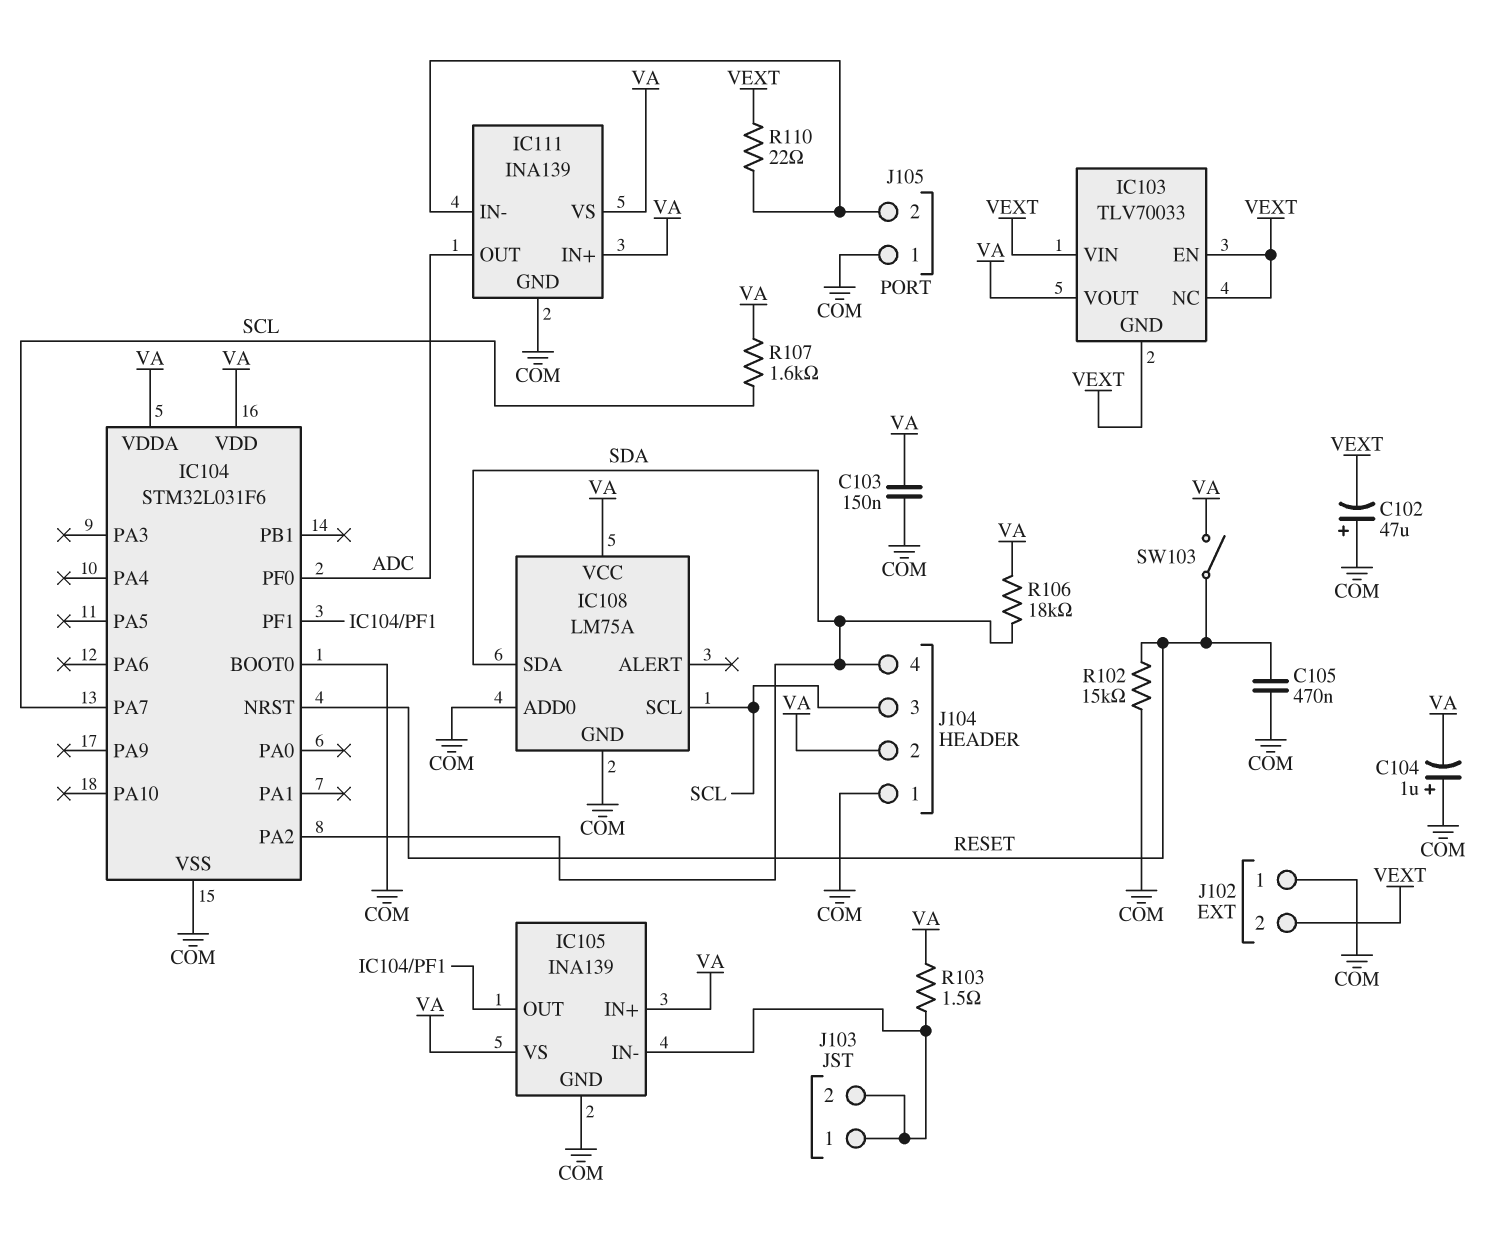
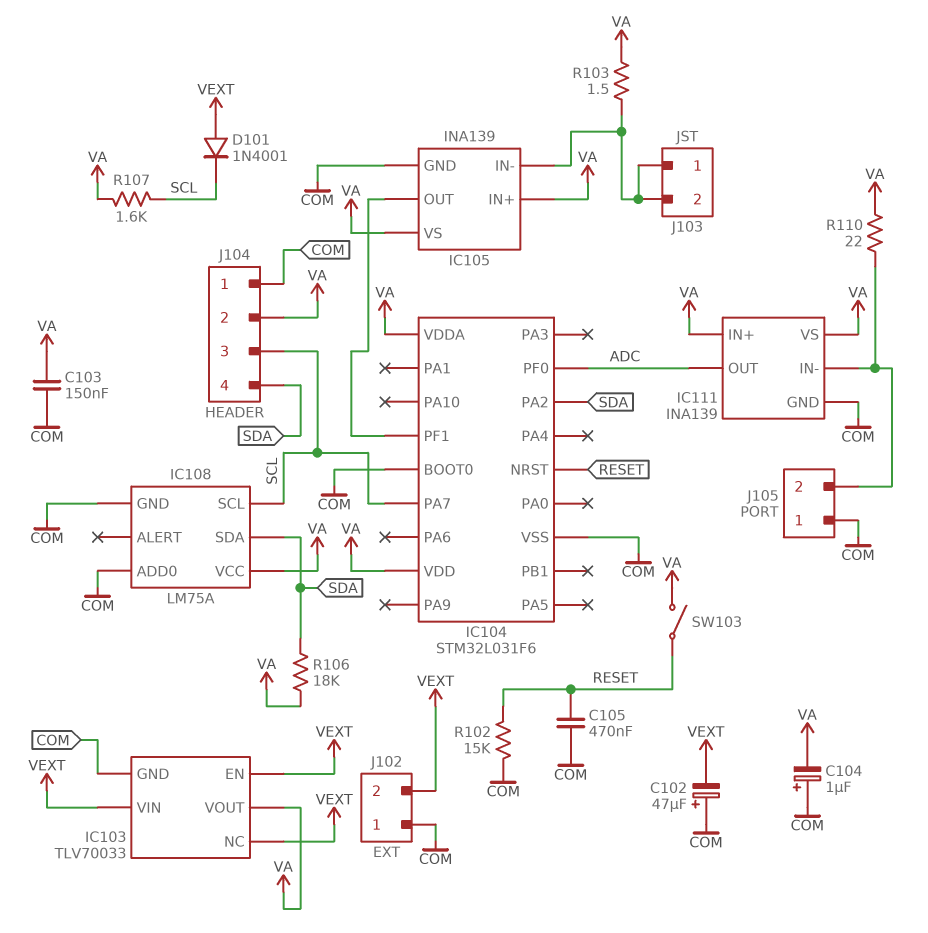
D101: none -> diode 1N4001 (A VEXT, K SCL)
IC103 pin GND: VEXT -> COM
R110: 22 (IC111/IN-, VEXT) -> 22 (IC111/IN-, VA)

